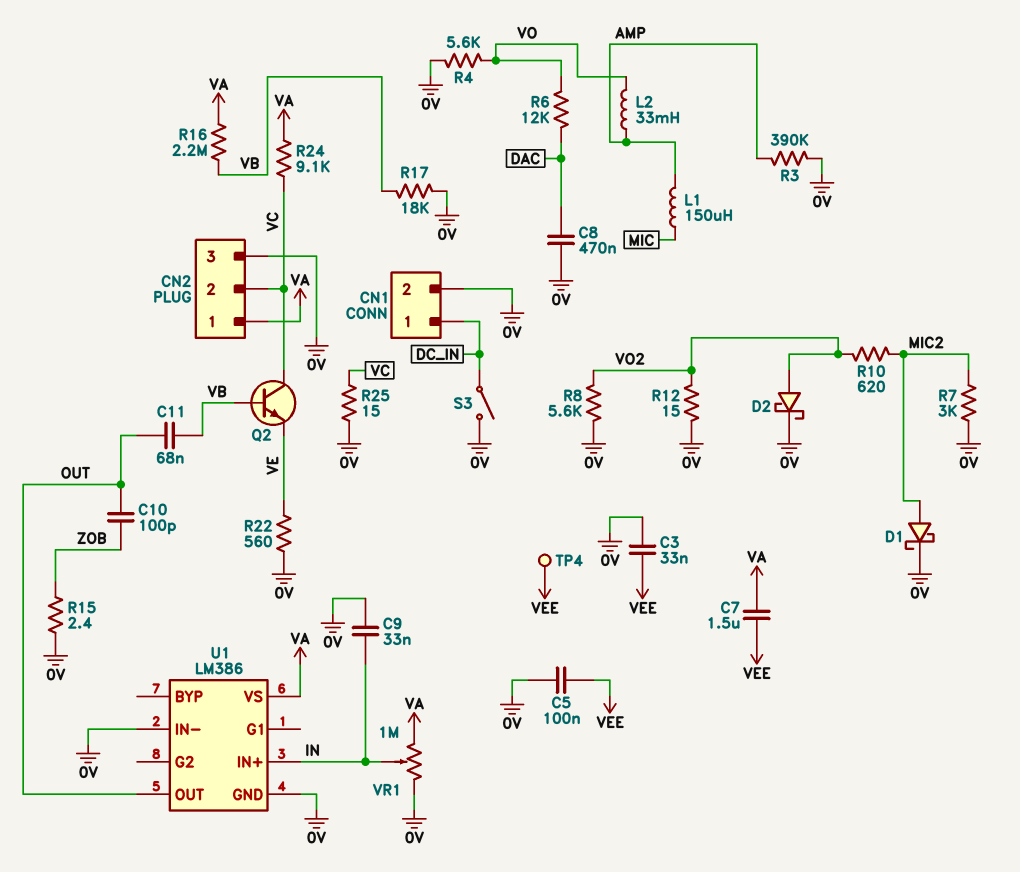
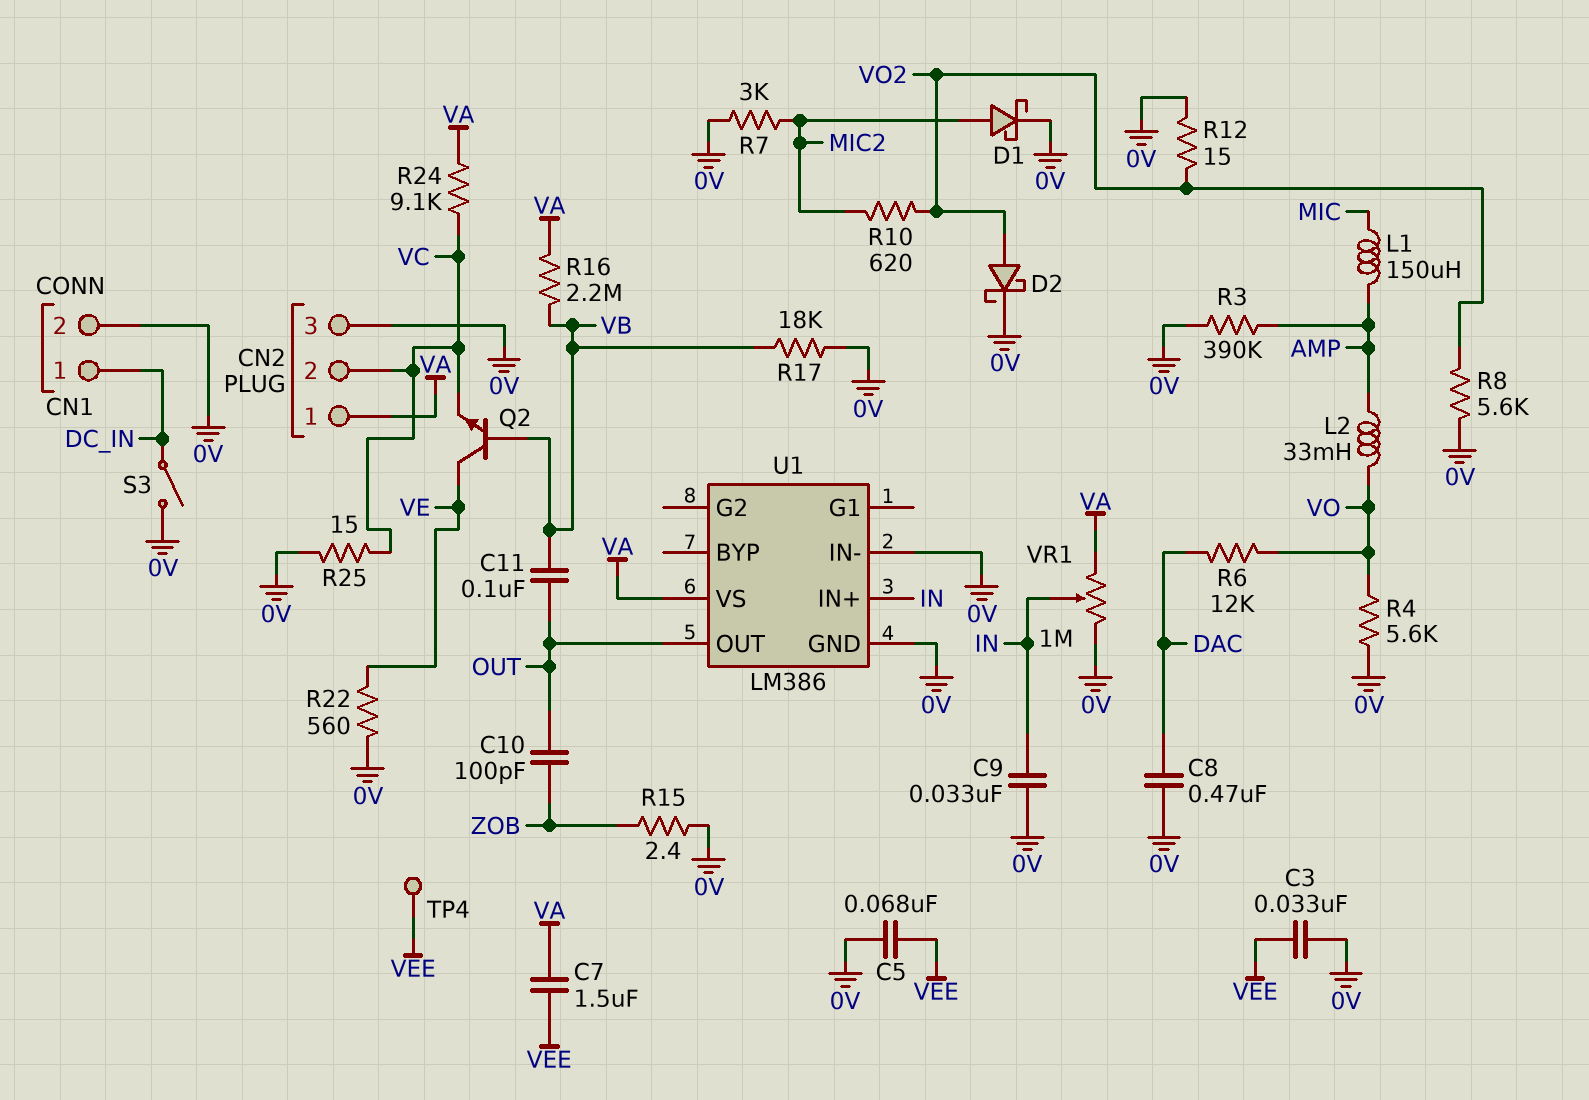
C5: 100nF (0V, VEE) -> 68nF (0V, VEE)
C11: 68nF (OUT, VB) -> 100nF (OUT, VB)
Q2: NPN (B VB, C VC, E VE) -> NPN (B VB, C VE, E VC)

